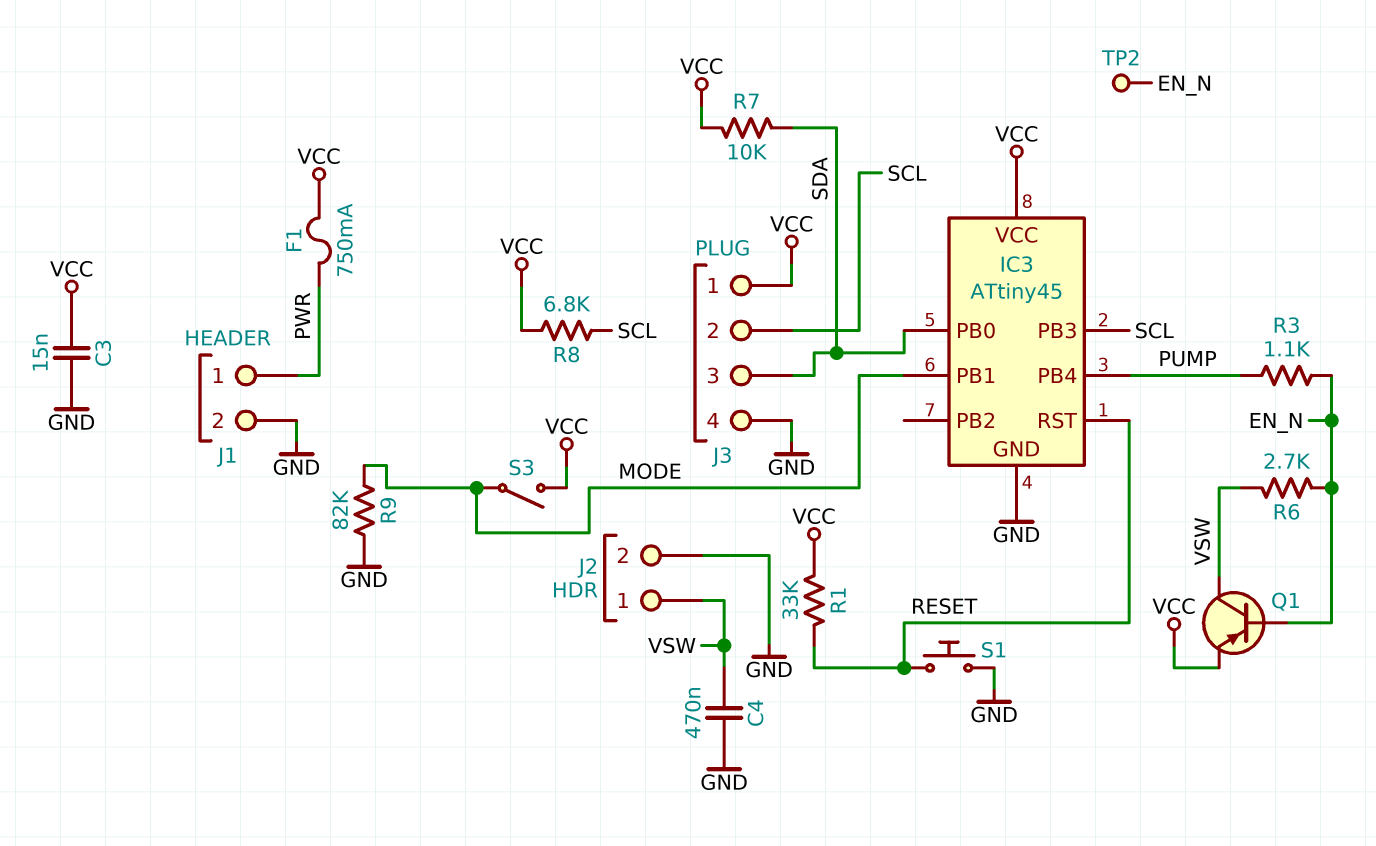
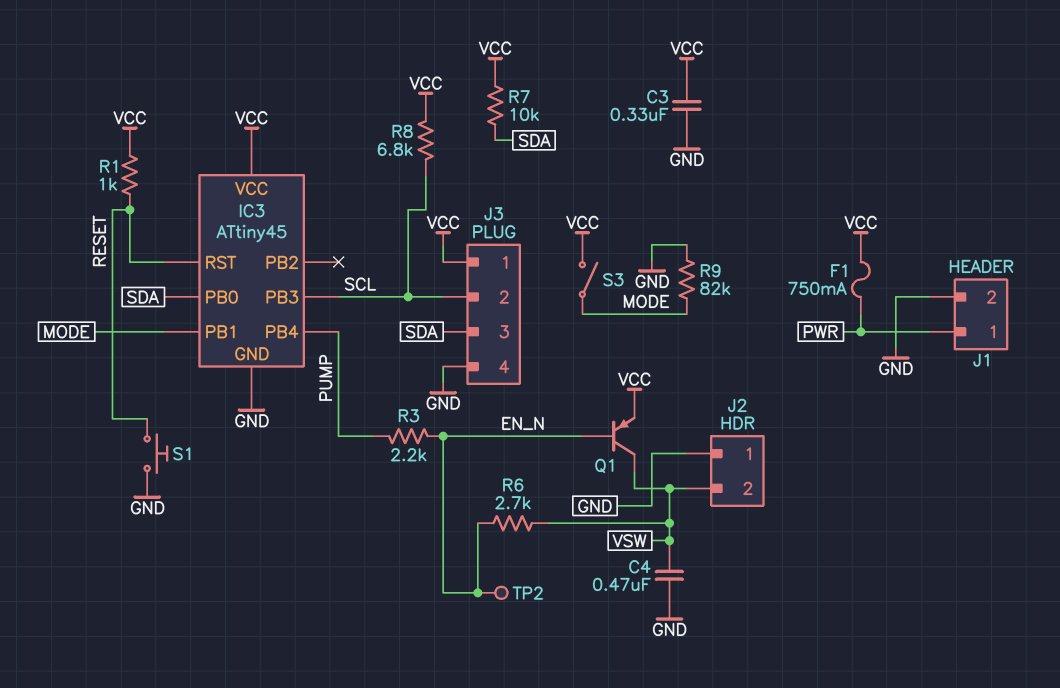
C3: 15nF (GND, VCC) -> 330nF (GND, VCC)
J2 pin 1: VSW -> GND
J2 pin 2: GND -> VSW
R1: 33k (RESET, VCC) -> 1k (RESET, VCC)
R3: 1.1k (EN_N, PUMP) -> 2.2k (EN_N, PUMP)

